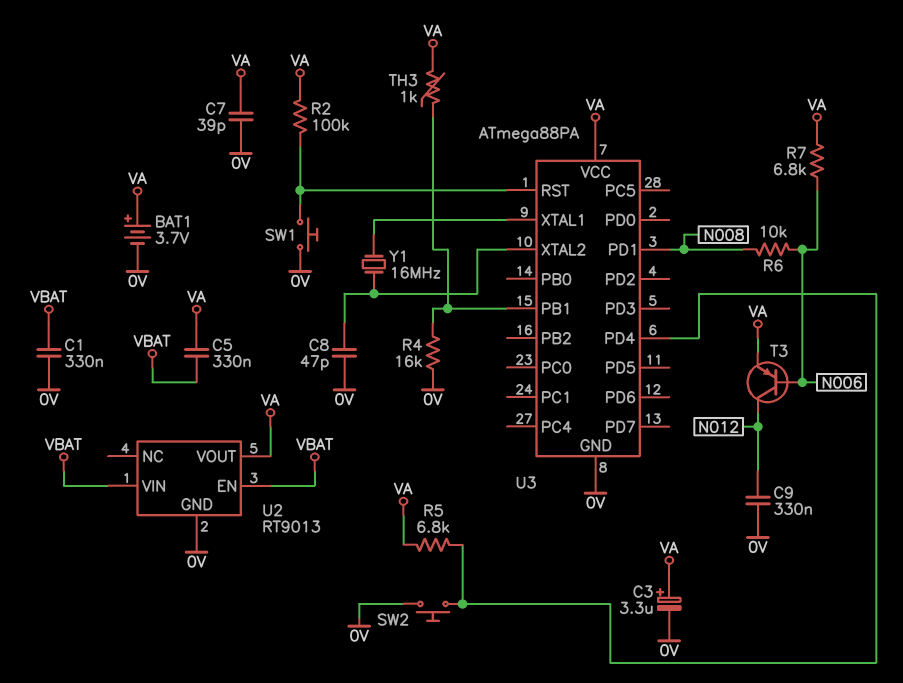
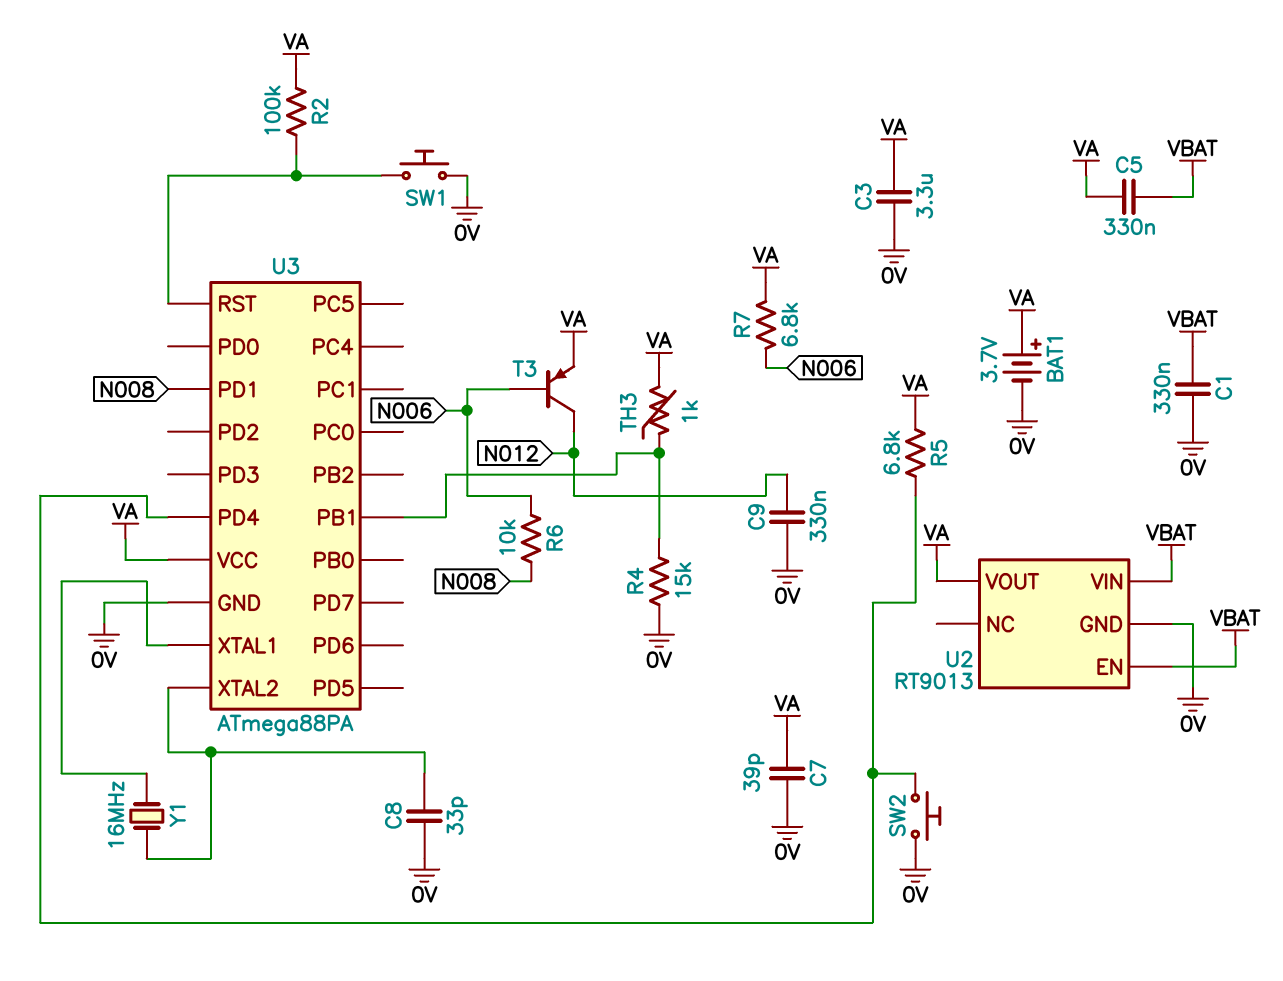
C3: 3.3uF (plus VA, minus 0V) -> 3.3uF (0V, VA)
C8: 47pF (0V, U3/XTAL2) -> 33pF (0V, U3/XTAL2)
R4: 16k (0V, U3/PB1) -> 15k (0V, U3/PB1)

